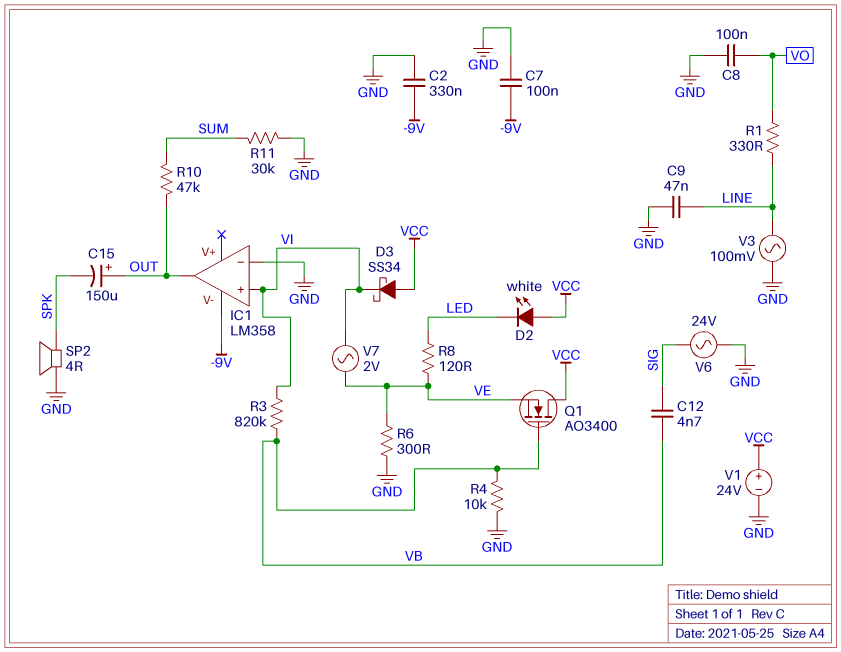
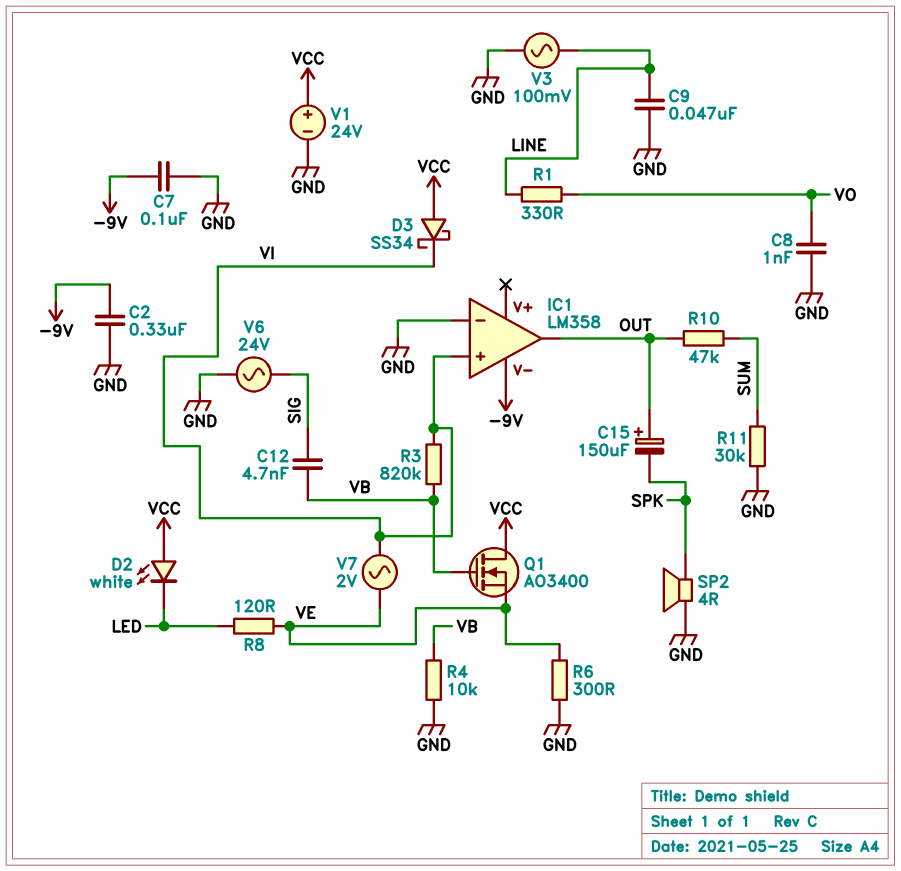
C8: 100nF (GND, VO) -> 1nF (GND, VO)

